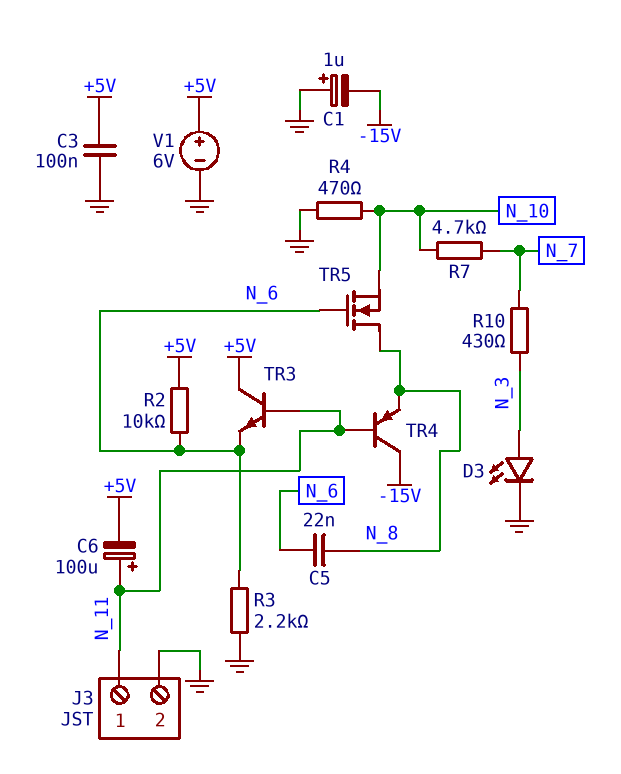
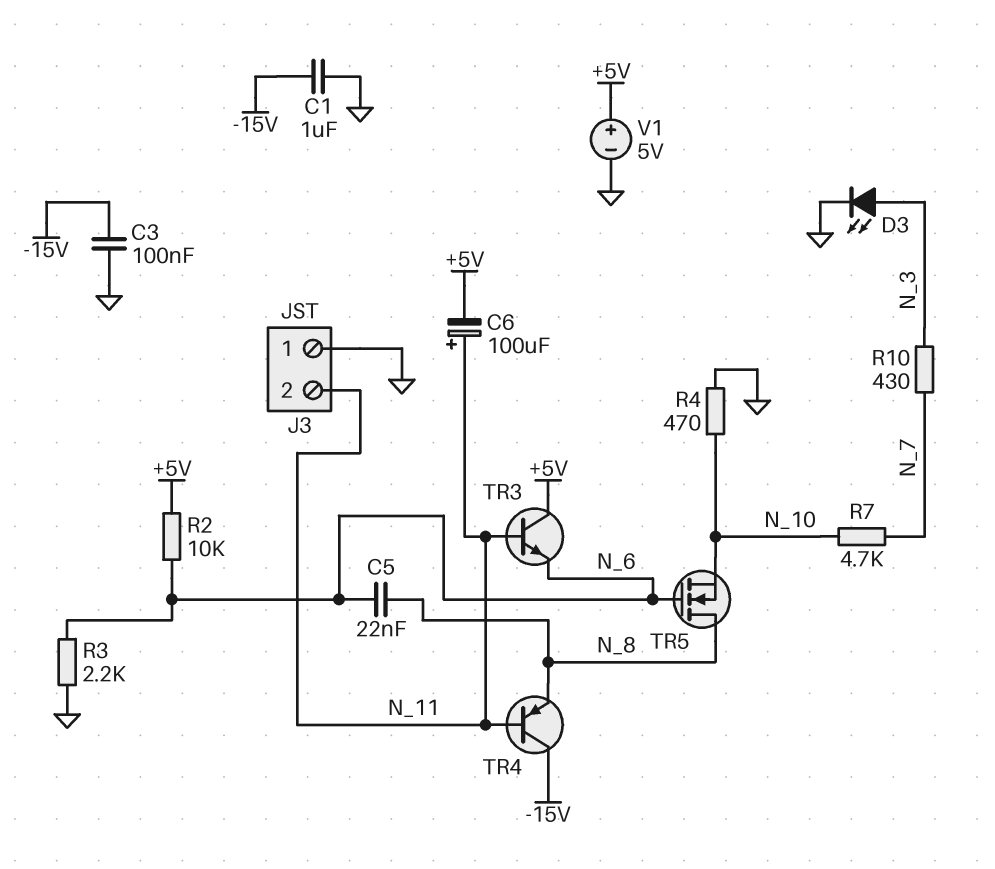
C1: 1uF (plus GND, minus -15V) -> 1uF (-15V, GND)
C3: 100nF (+5V, GND) -> 100nF (-15V, GND)
J3 pin 1: N_11 -> GND
J3 pin 2: GND -> N_11
V1: 6V (plus +5V, minus GND) -> 5V (plus +5V, minus GND)

